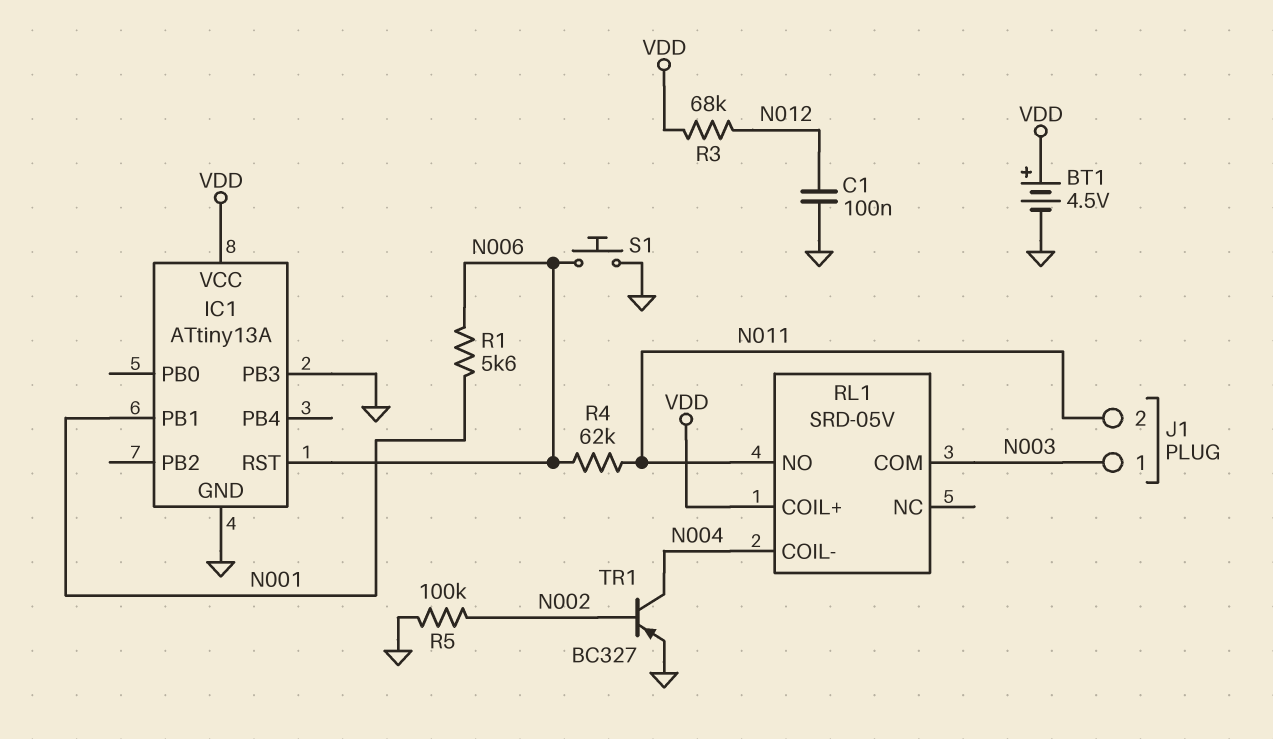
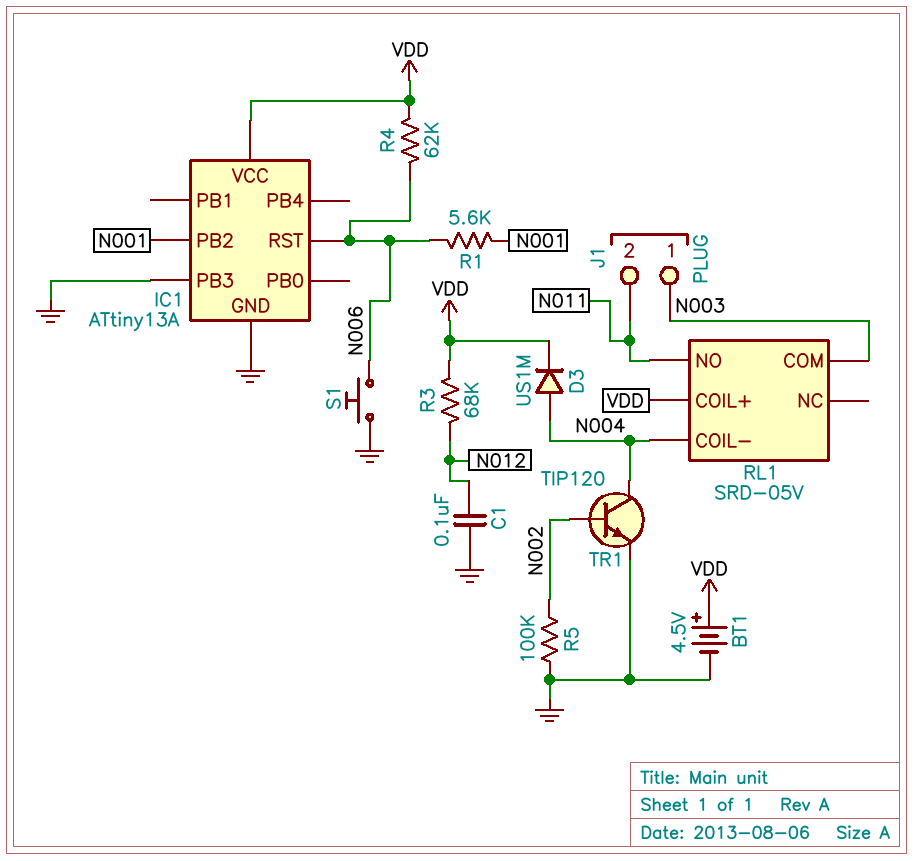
D3: none -> diode US1M (A N004, K VDD)
IC1 pin PB1: N001 -> none
IC1 pin PB2: none -> N001
R4: 62k (N006, N011) -> 62k (N006, VDD)
TR1: PNP BC327 (B N002, C N004, E GND) -> NPN TIP120 (B N002, C N004, E GND)

